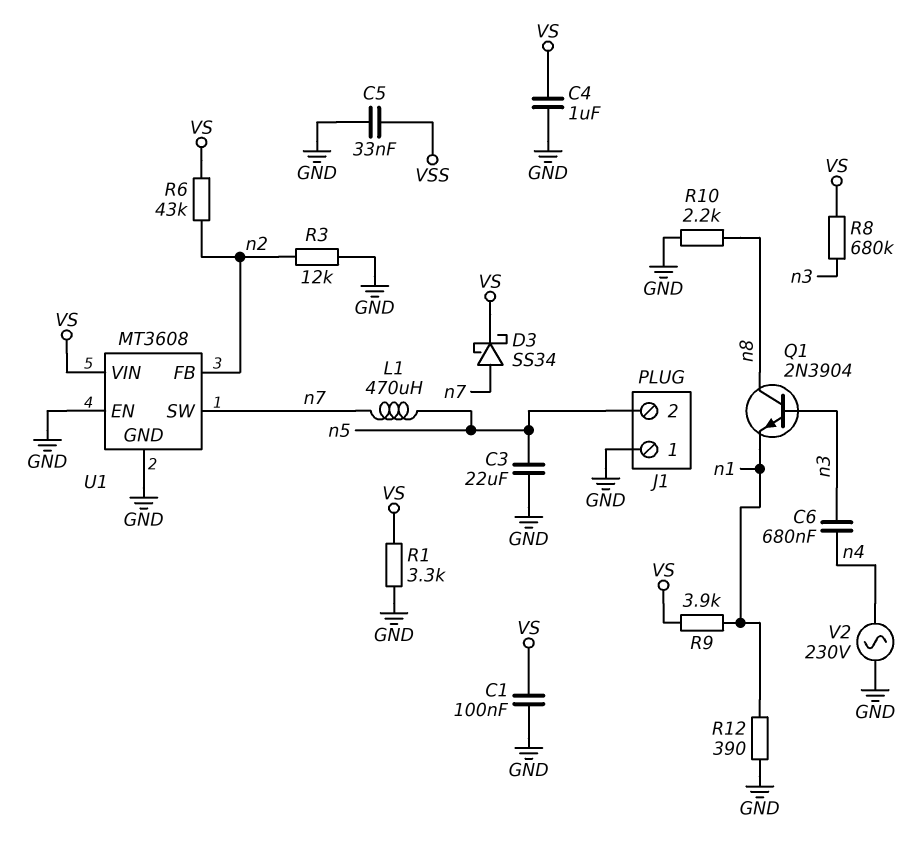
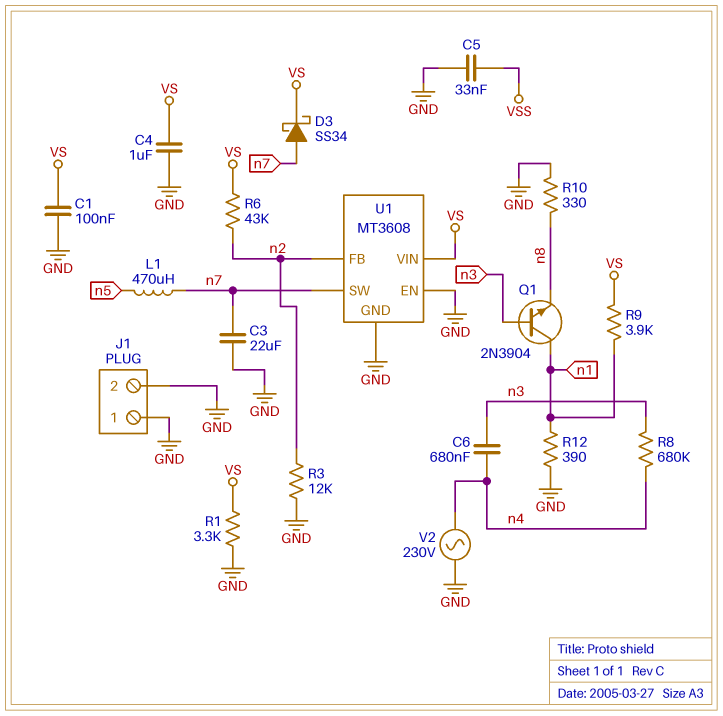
C3: 22uF (GND, n5) -> 22uF (GND, n7)
J1 pin 2: n5 -> GND
Q1: NPN 2N3904 (B n3, C n8, E n1) -> NPN 2N3904 (B n3, C n1, E n8)
R8: 680k (VS, n3) -> 680k (n3, n4)
R10: 2.2k (GND, n8) -> 330 (GND, n8)

